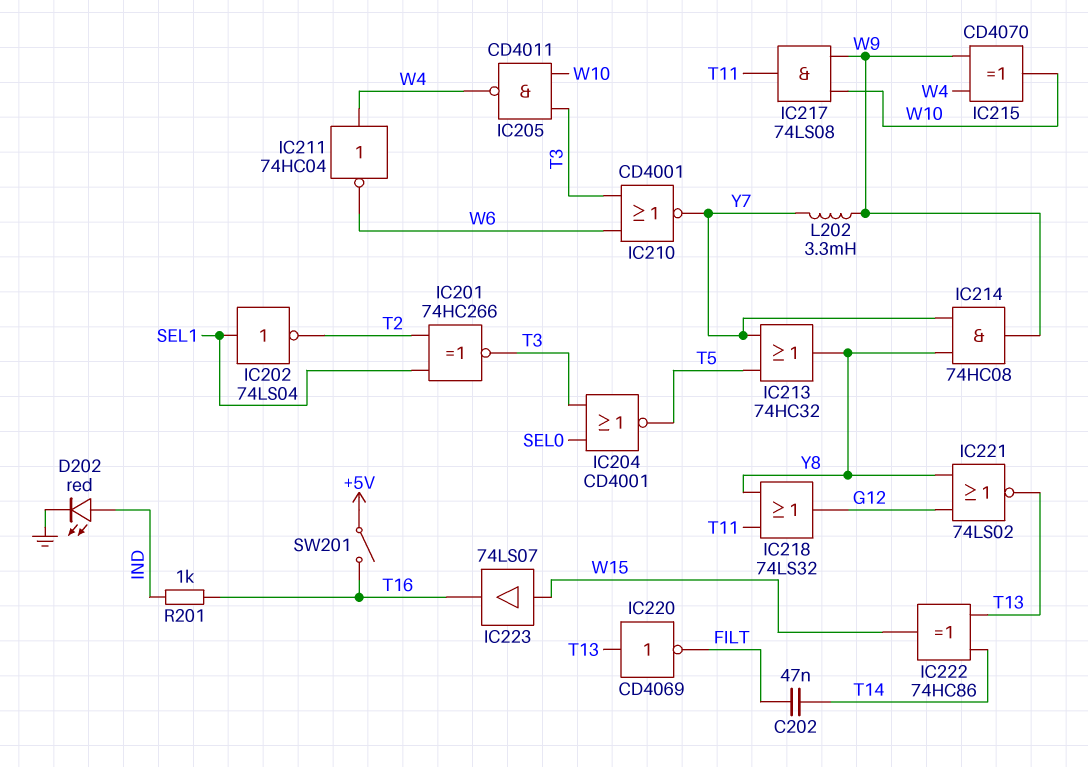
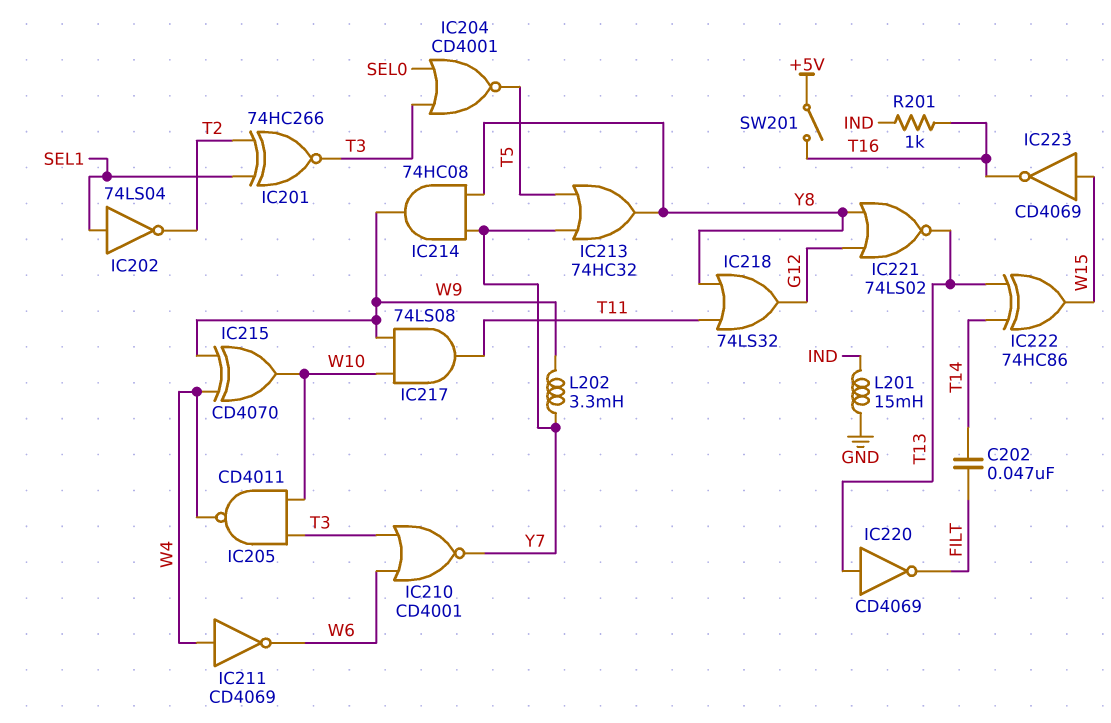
D202: LED red (A IND, K GND) -> none
IC211: NOT 74HC04 (in W4, out W6) -> NOT CD4069 (in W4, out W6)
IC223: buffer 74LS07 (in W15, out T16) -> NOT CD4069 (in W15, out T16)
L201: none -> 15mH (GND, IND)

